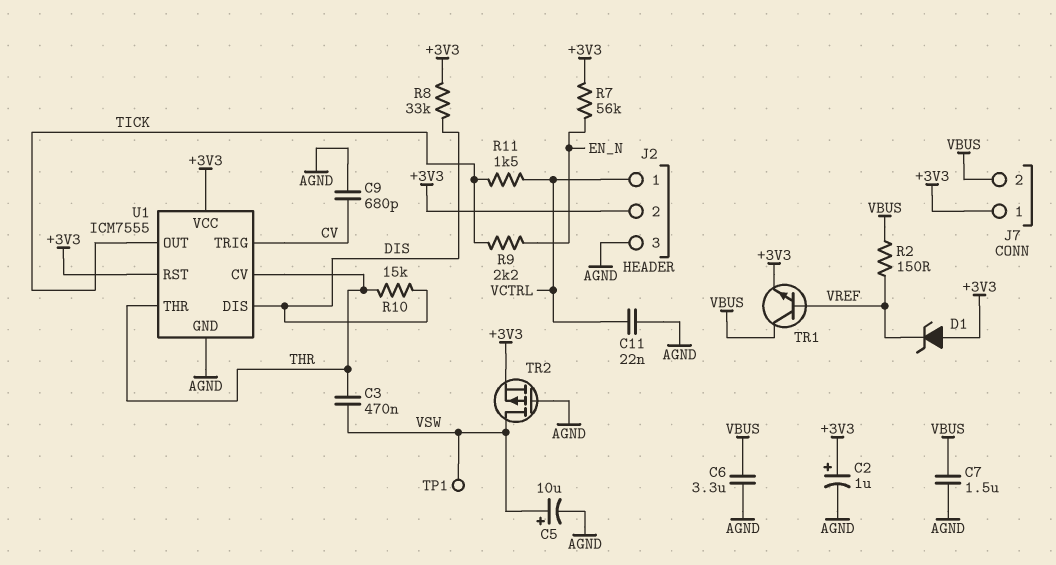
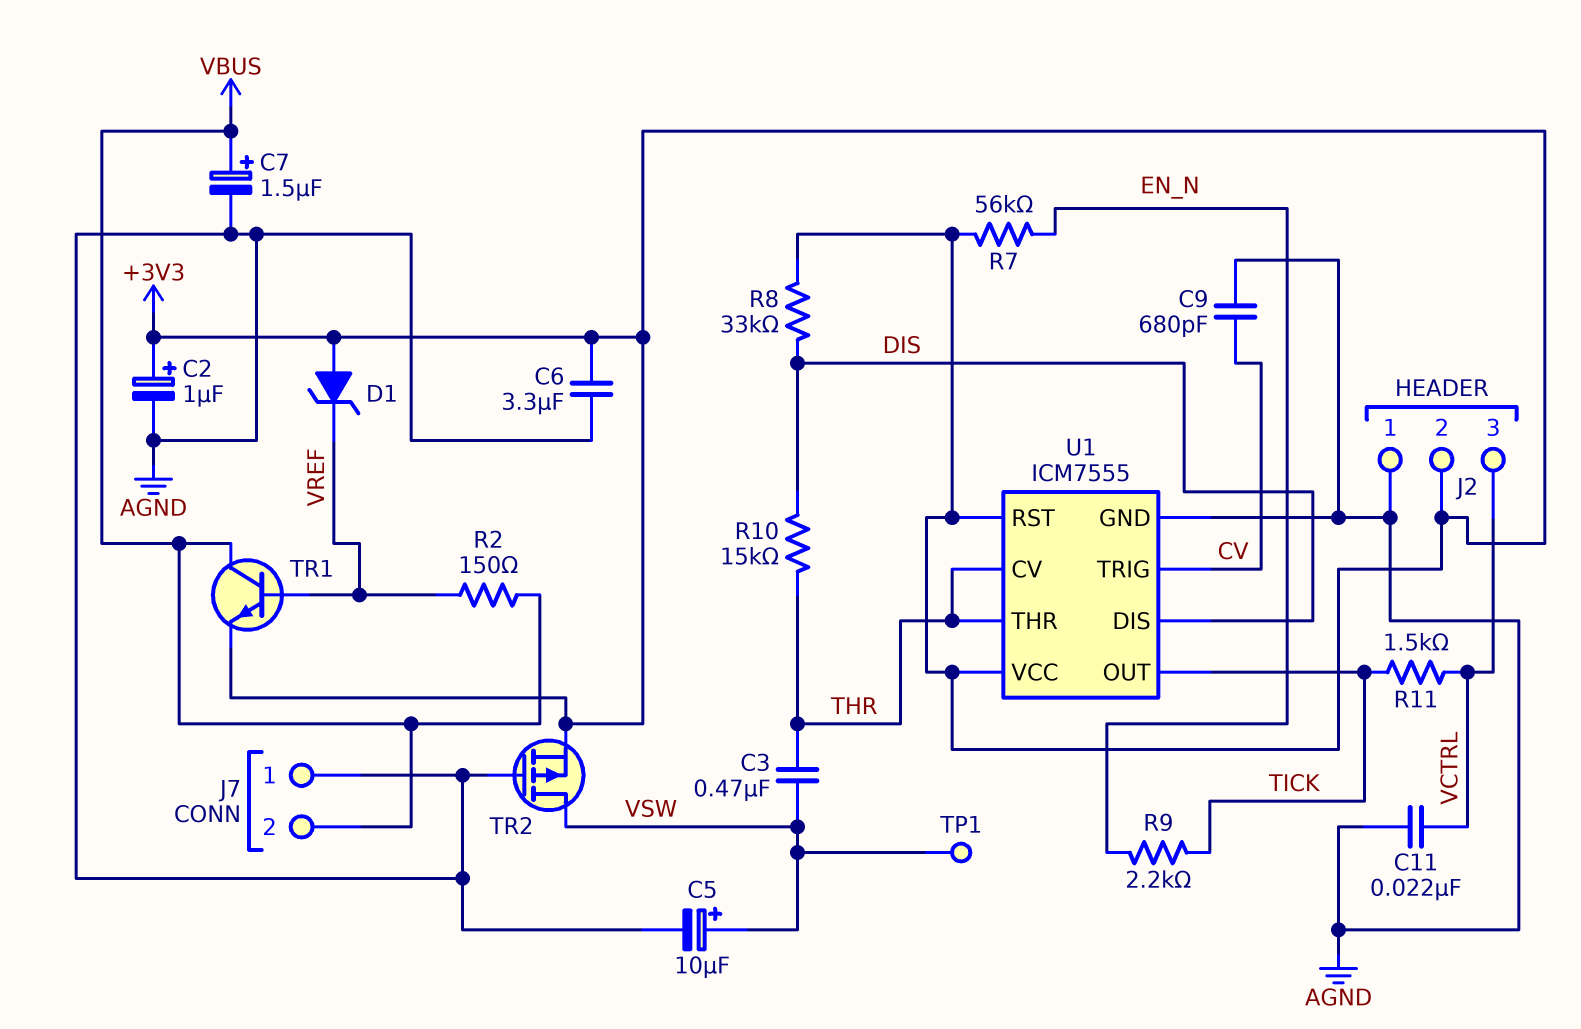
C6: 3.3uF (AGND, VBUS) -> 3.3uF (+3V3, AGND)
C7: 1.5uF (AGND, VBUS) -> 1.5uF (plus VBUS, minus AGND)
J2 pin 1: VCTRL -> AGND
J2 pin 3: AGND -> VCTRL
J7 pin 1: +3V3 -> AGND

